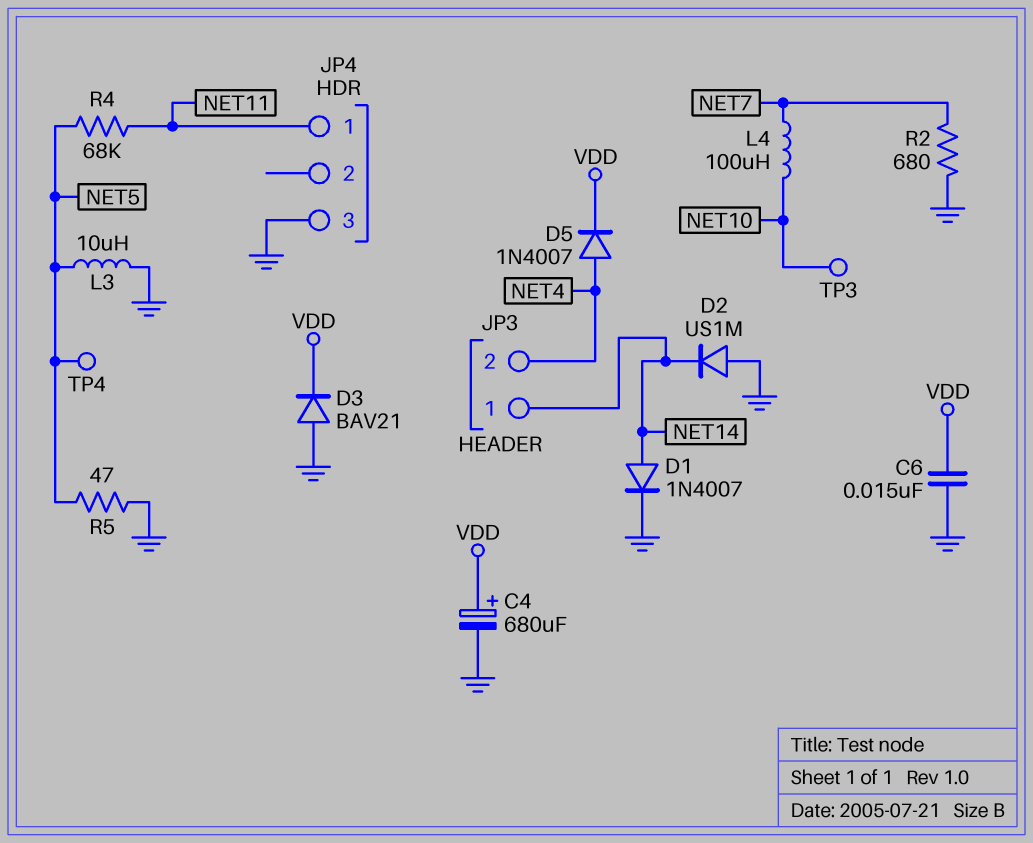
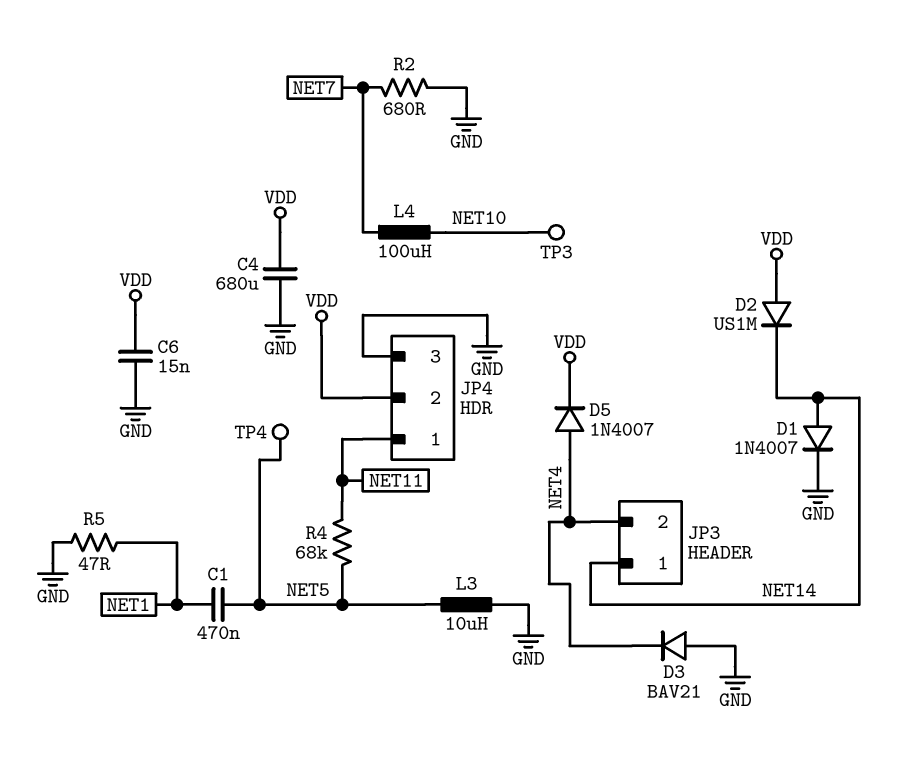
C1: none -> 470nF (NET1, NET5)
C4: 680uF (plus VDD, minus GND) -> 680uF (GND, VDD)
D2: diode US1M (A GND, K NET14) -> diode US1M (A VDD, K NET14)
D3: diode BAV21 (A GND, K VDD) -> diode BAV21 (A GND, K NET4)
JP4 pin 2: none -> VDD
R5: 47 (GND, NET5) -> 47 (GND, NET1)

